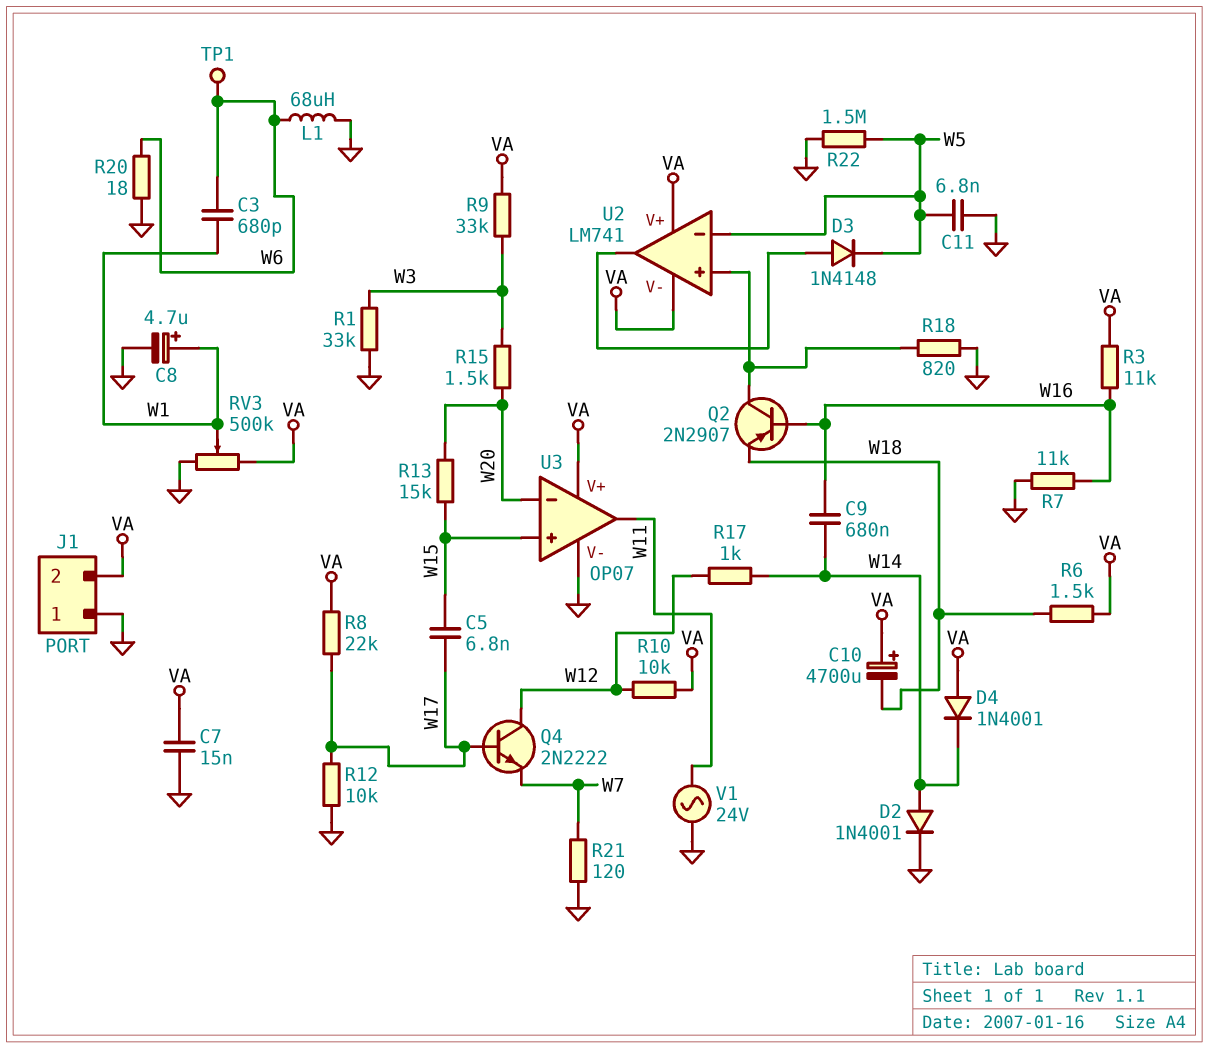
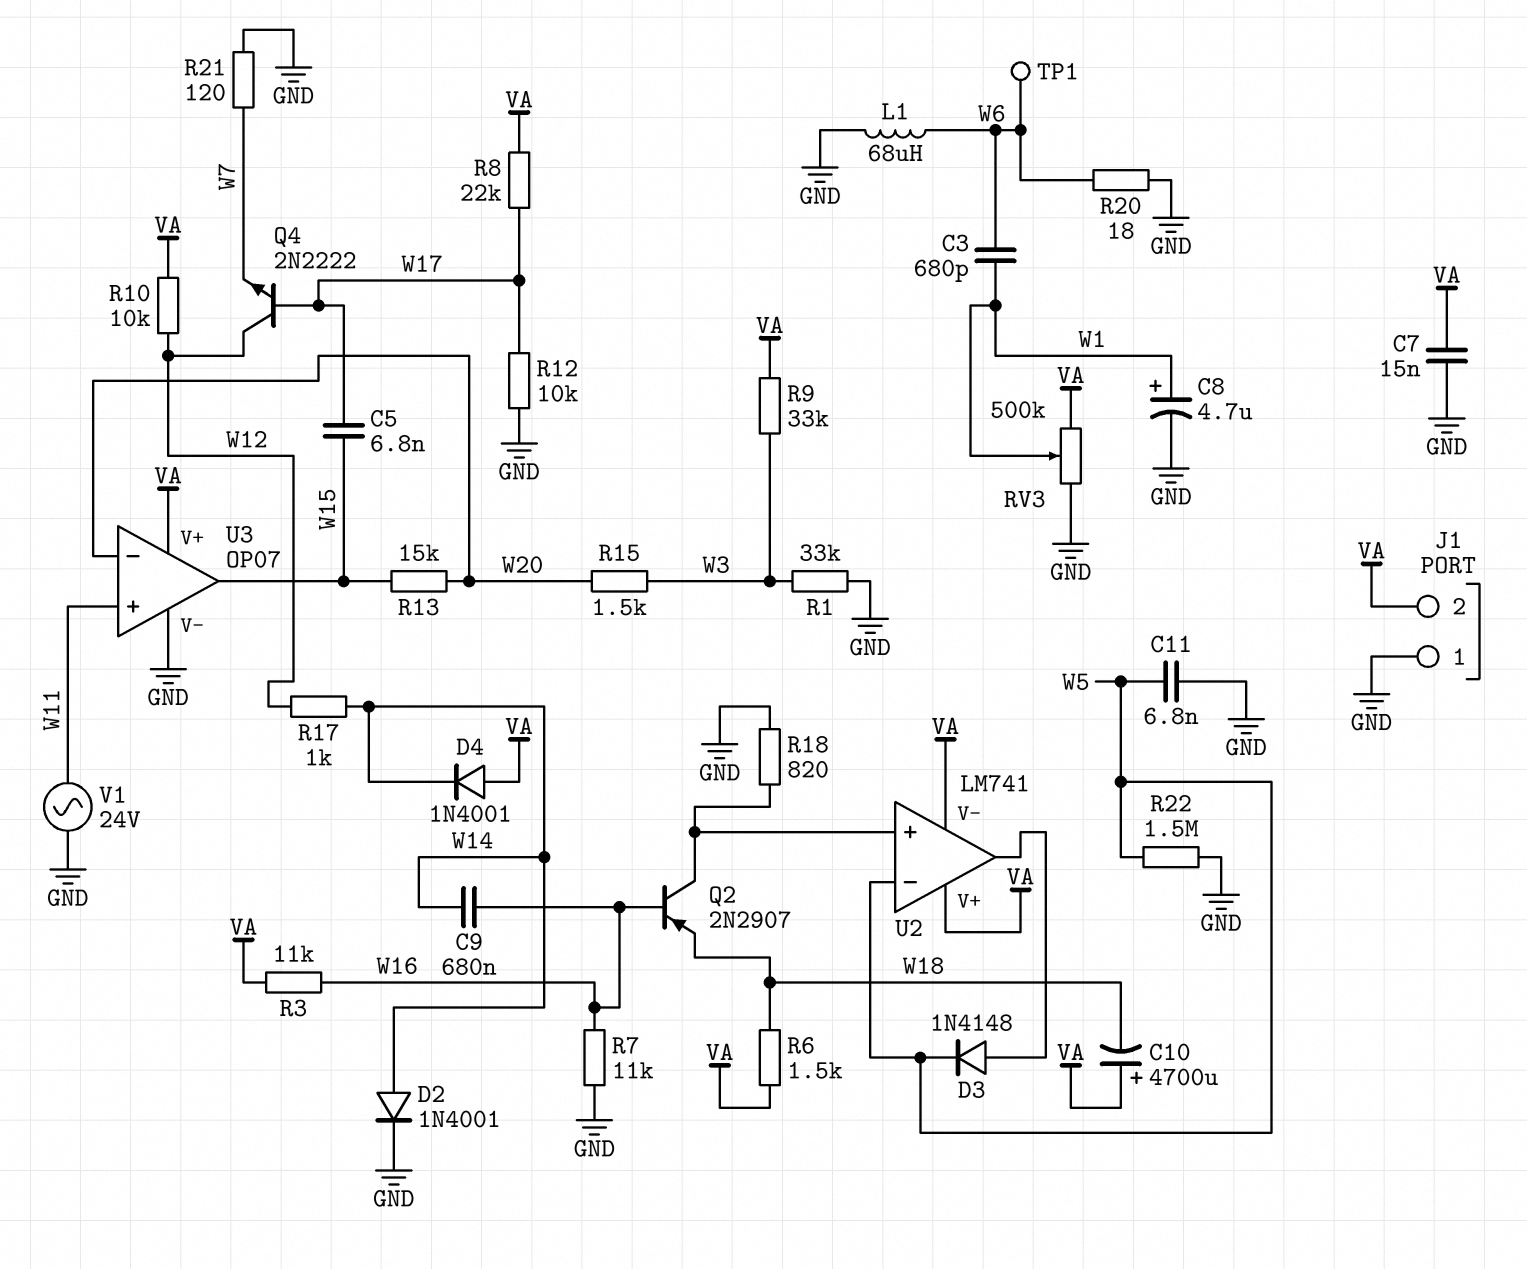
U3 pin in+: W15 -> W11
U3 pin out: W11 -> W15

